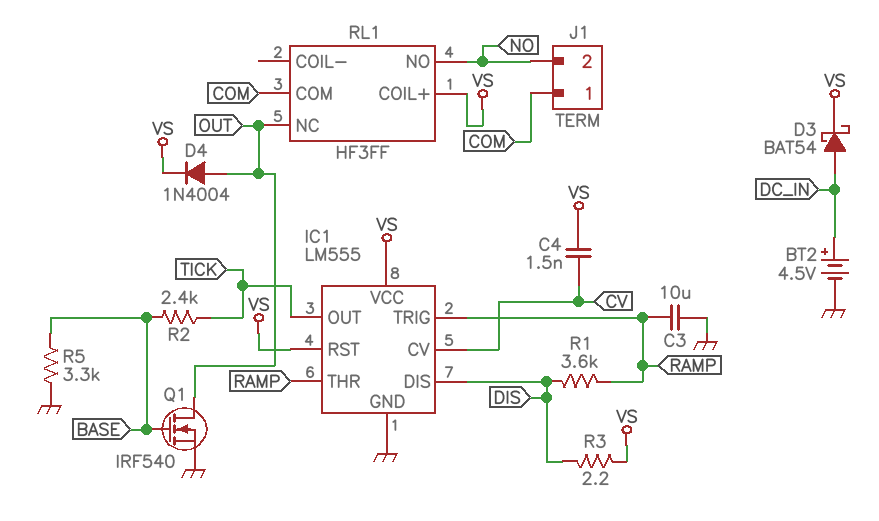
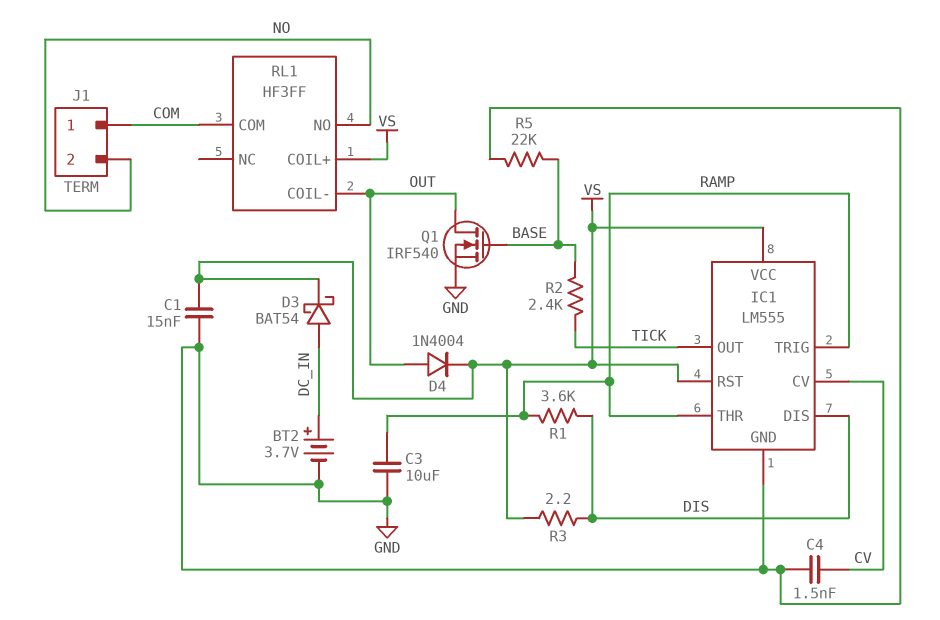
BT2: 4.5V (plus DC_IN, minus GND) -> 3.7V (plus DC_IN, minus GND)
C1: none -> 15nF (GND, VS)
C4: 1.5nF (CV, VS) -> 1.5nF (CV, GND)
R5: 3.3k (BASE, GND) -> 22k (BASE, GND)
RL1 pin COIL-: none -> OUT
RL1 pin NC: OUT -> none

